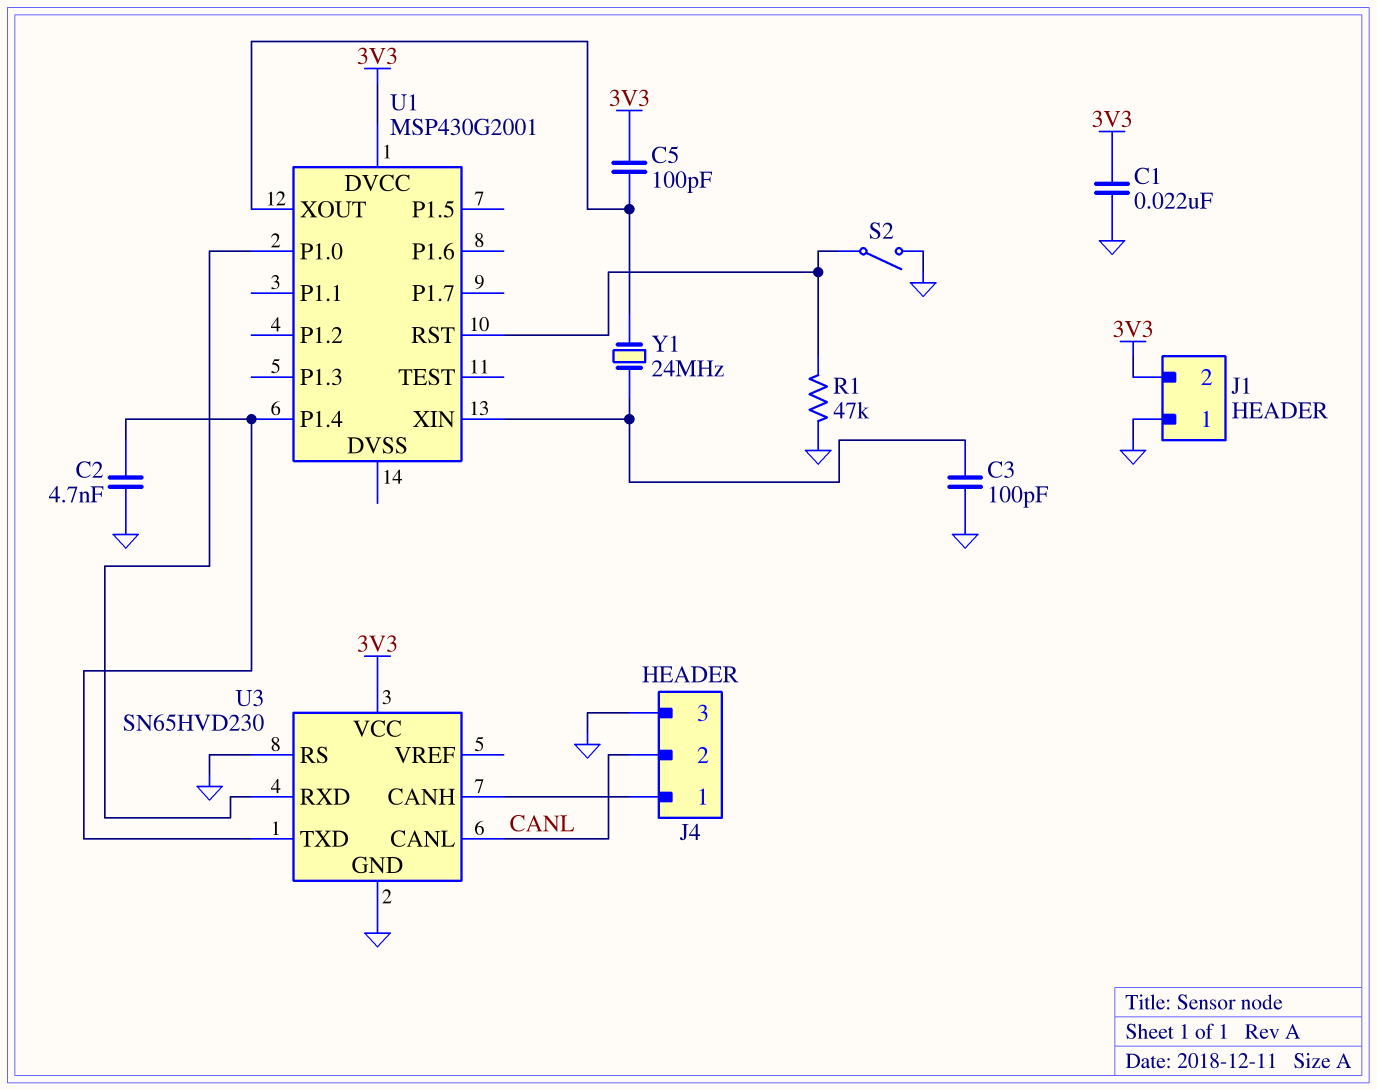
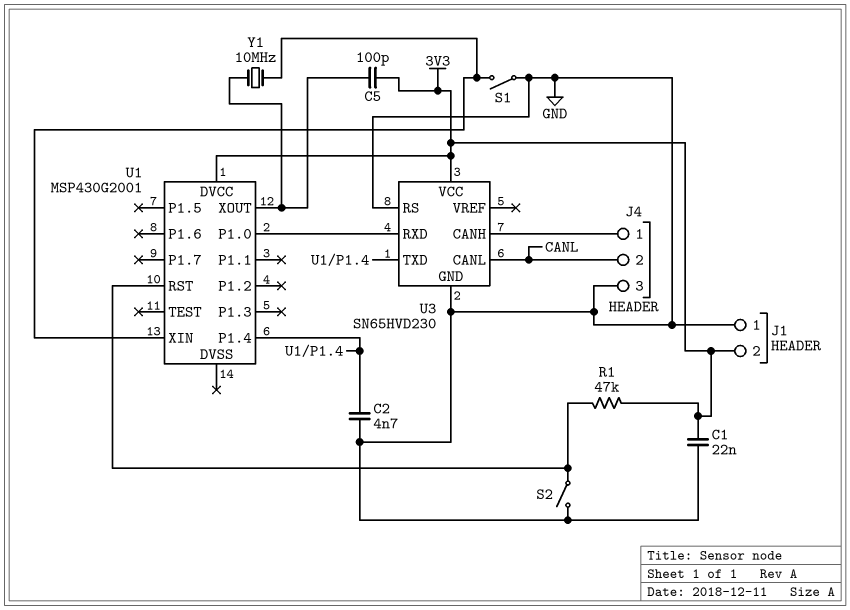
C3: 100pF (GND, U1/XIN) -> none
R1: 47k (GND, U1/RST) -> 47k (3V3, U1/RST)
S1: none -> switch (GND, U1/XIN)
Y1: 24MHz (U1/XIN, U1/XOUT) -> 10MHz (U1/XIN, U1/XOUT)

